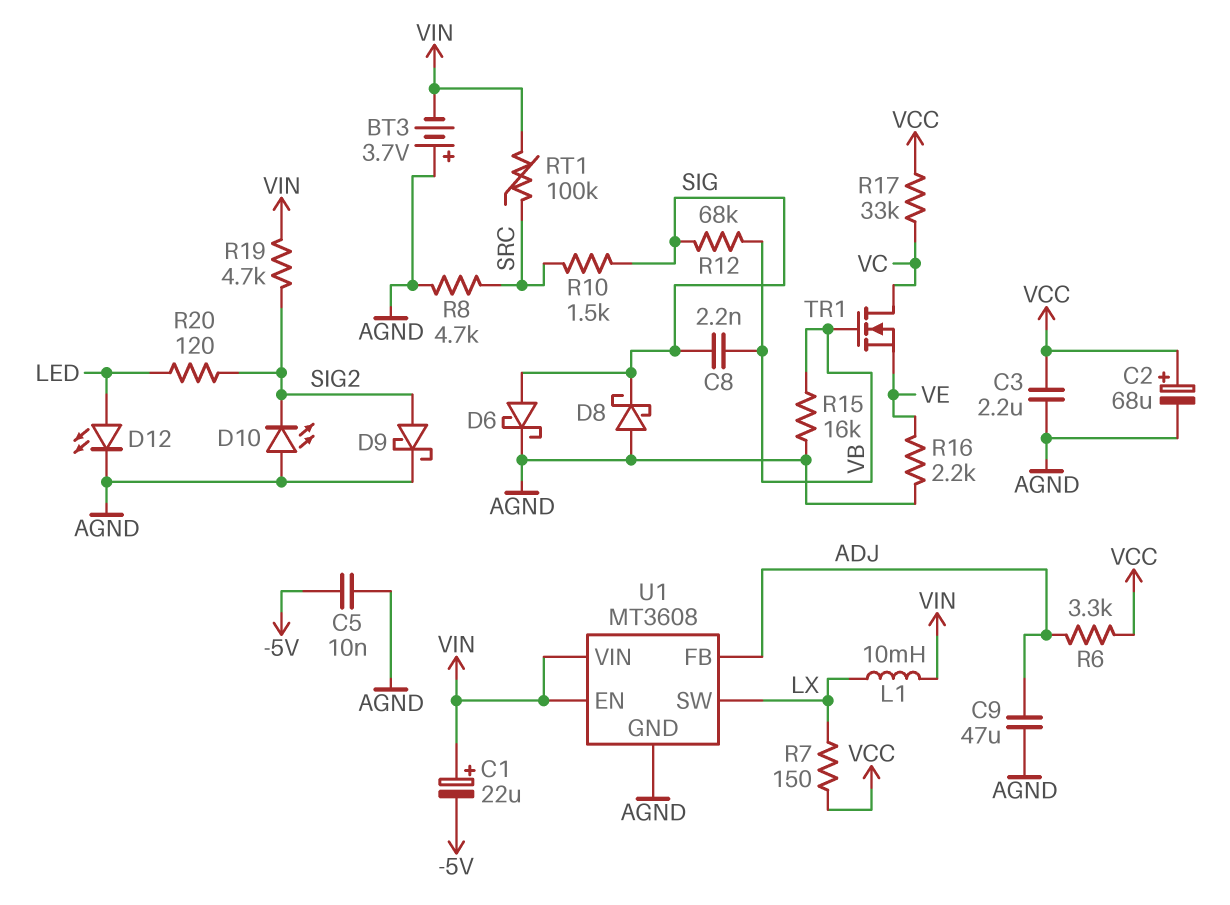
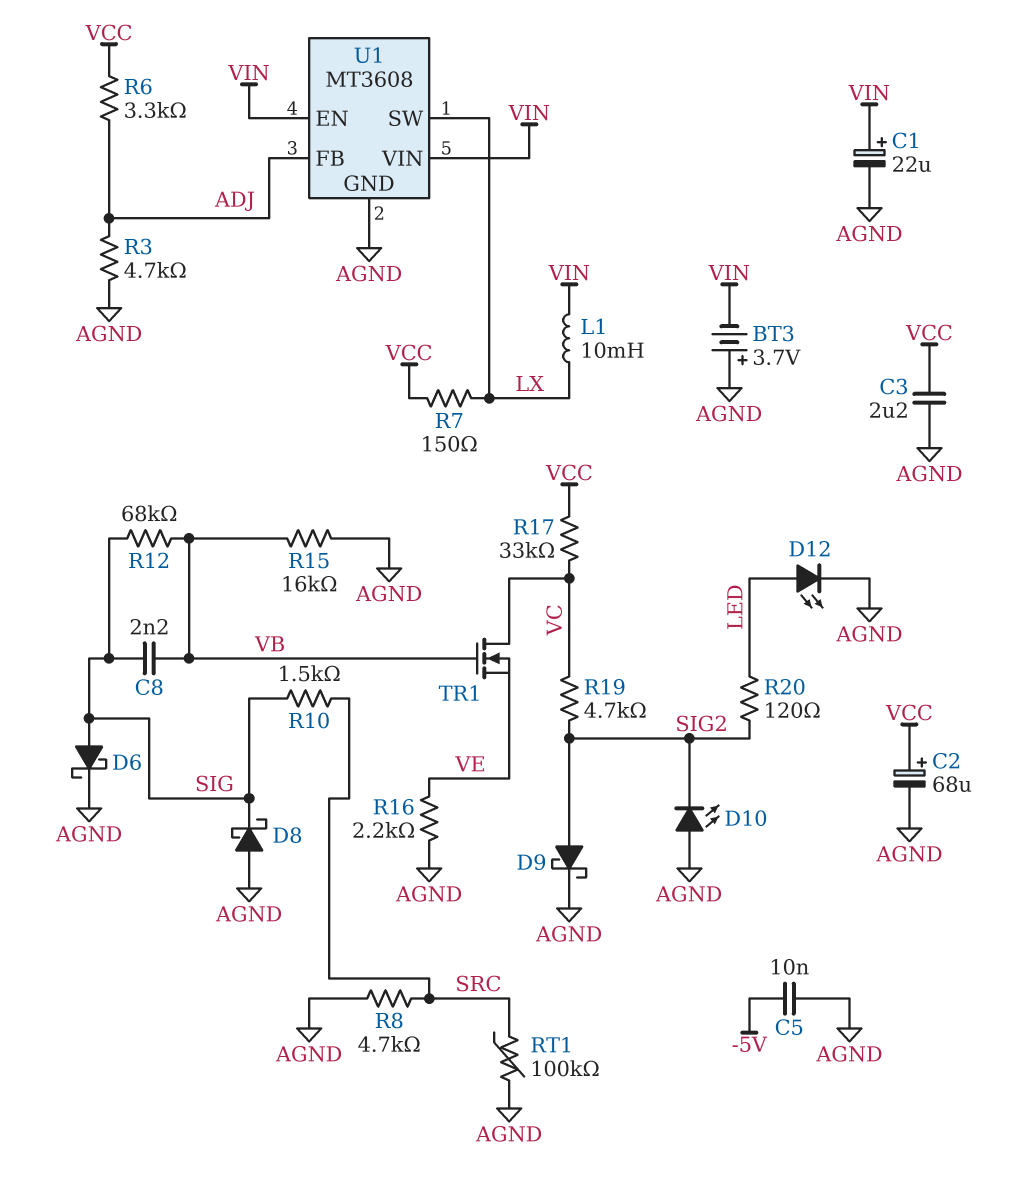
C1: 22uF (plus VIN, minus -5V) -> 22uF (plus VIN, minus AGND)
C9: 47uF (ADJ, AGND) -> none
R3: none -> 4.7k (ADJ, AGND)
R19: 4.7k (SIG2, VIN) -> 4.7k (SIG2, VC)
RT1: 100k (SRC, VIN) -> 100k (AGND, SRC)

